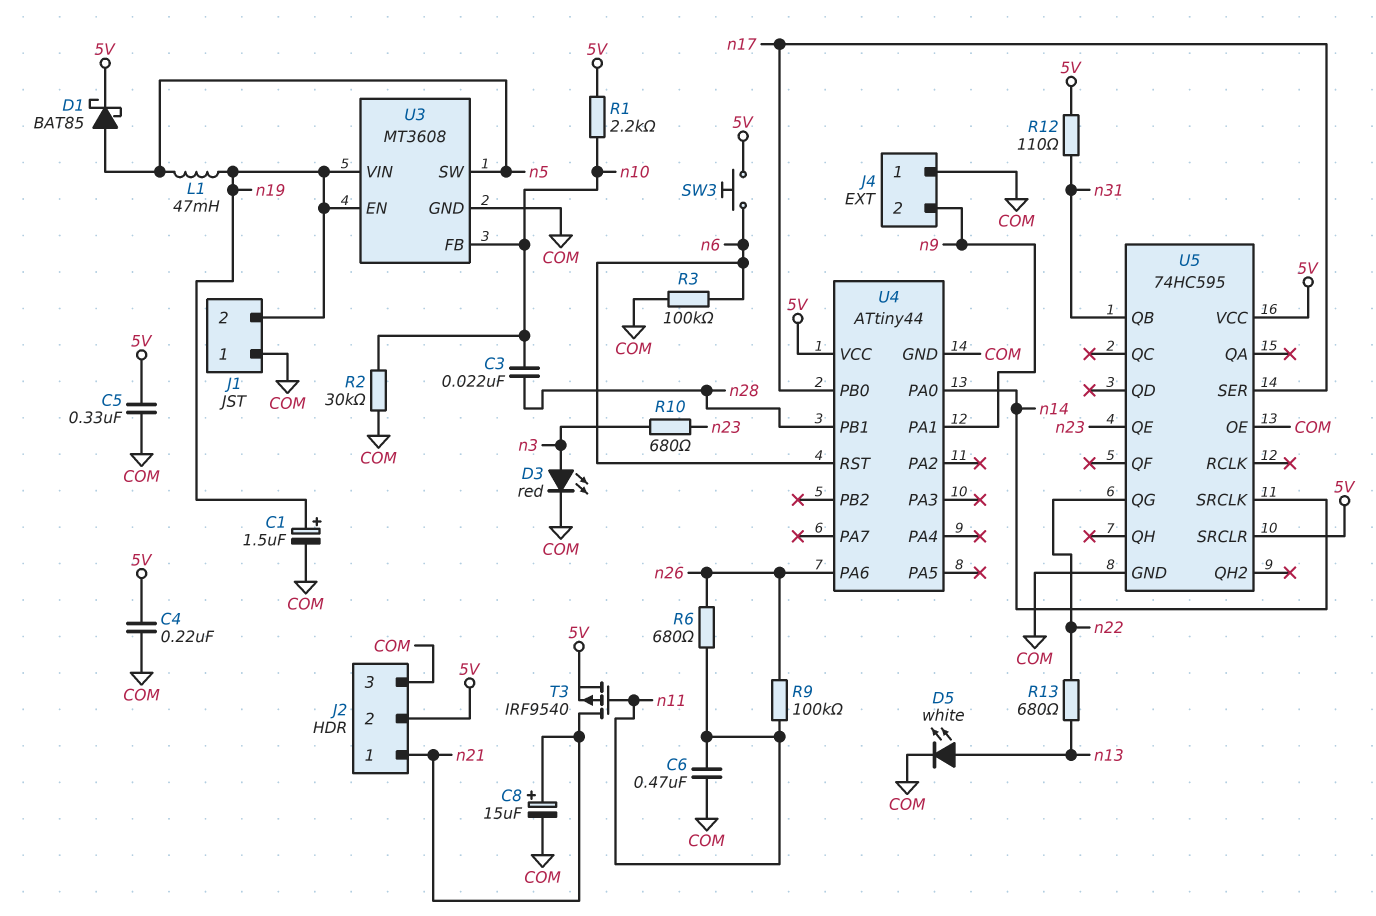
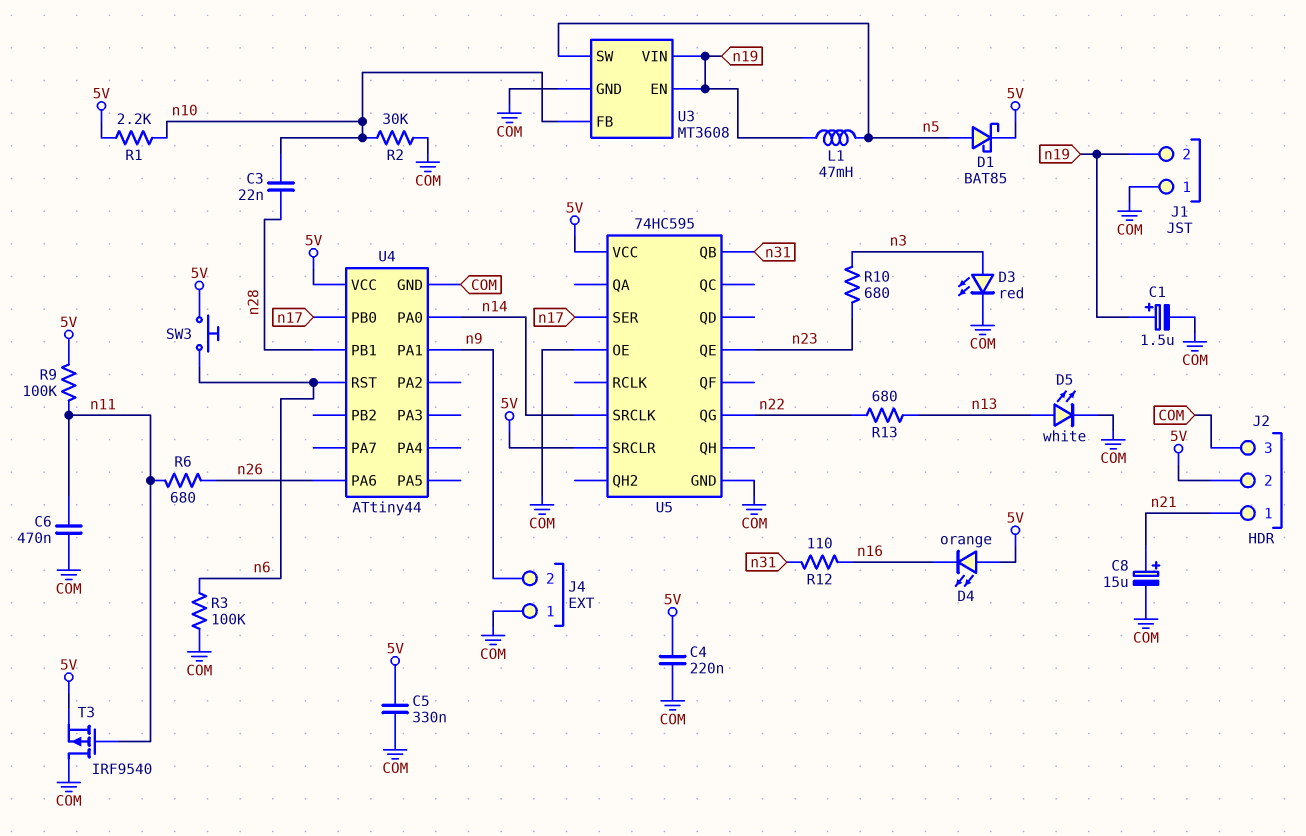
D4: none -> LED orange (A 5V, K n16)
R9: 100k (n11, n26) -> 100k (5V, n11)
R12: 110 (5V, n31) -> 110 (n16, n31)
T3: PMOS IRF9540 (G n11, D n21, S 5V) -> PMOS IRF9540 (G n11, D COM, S 5V)

